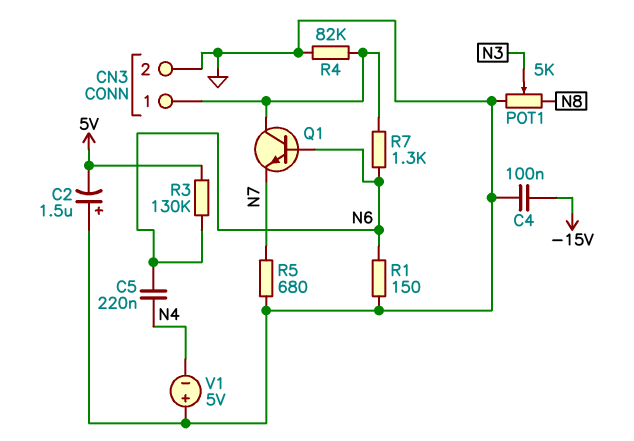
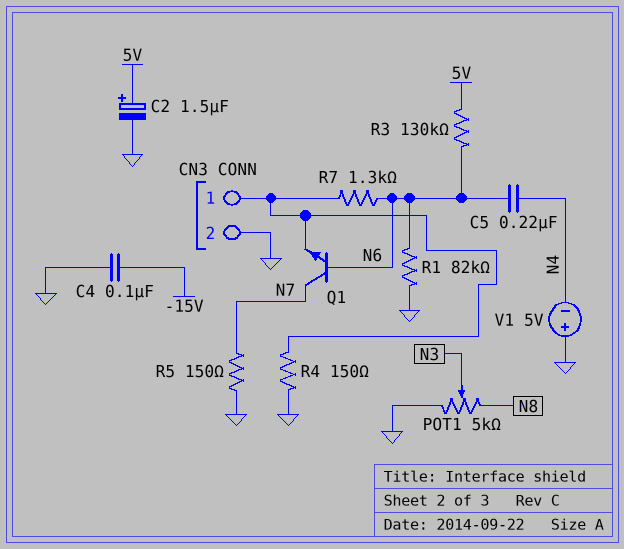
C2: 1.5uF (plus GND, minus 5V) -> 1.5uF (plus 5V, minus GND)
Q1: NPN (B N6, C CN3/1, E N7) -> NPN (B N6, C N7, E CN3/1)
R1: 150 (GND, N6) -> 82k (GND, N6)
R4: 82k (CN3/1, GND) -> 150 (CN3/1, GND)
R5: 680 (GND, N7) -> 150 (GND, N7)

